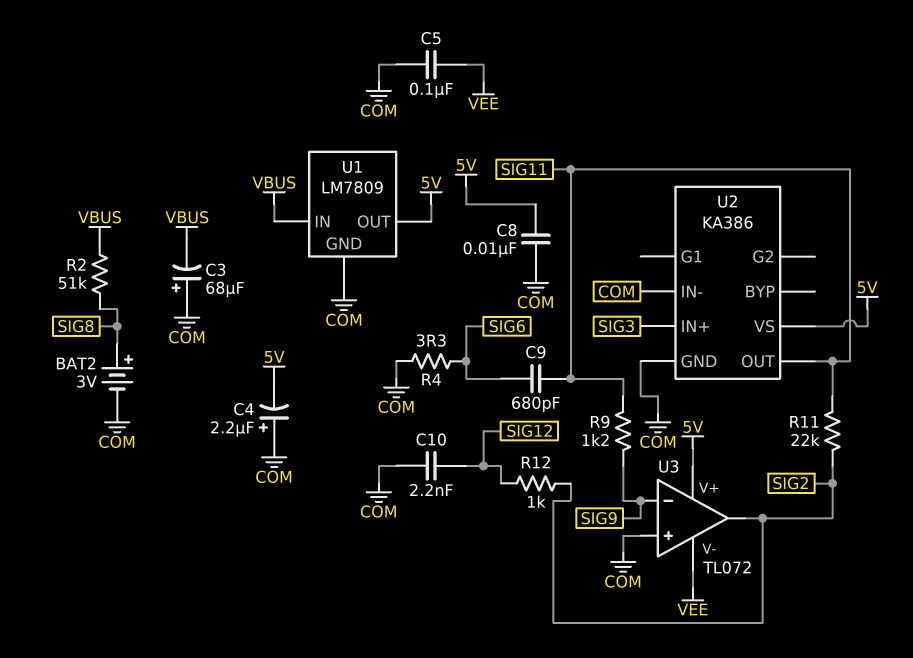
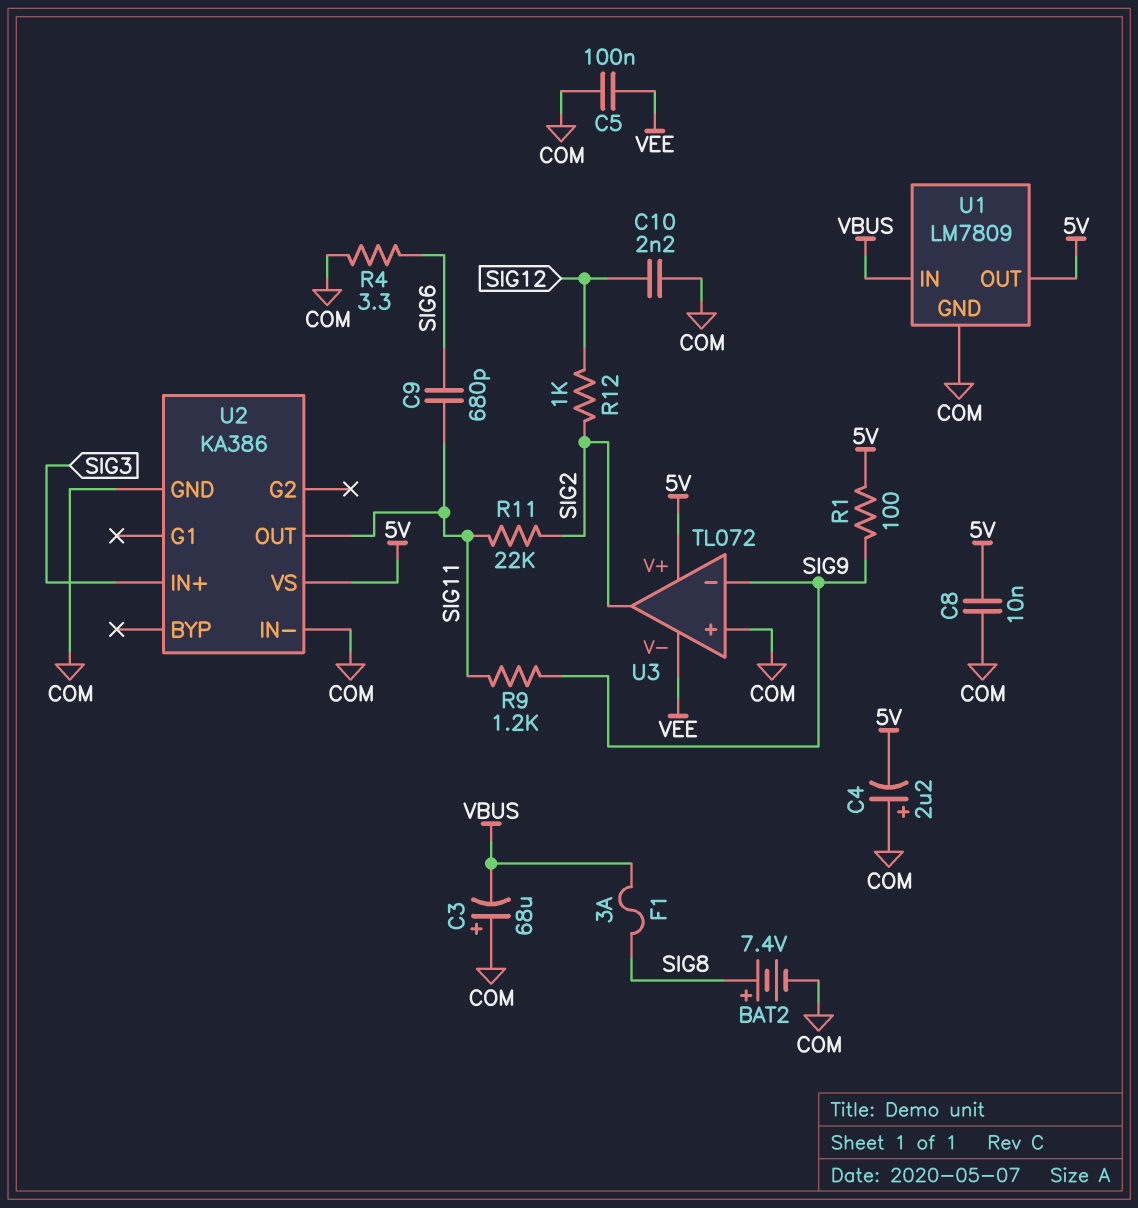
BAT2: 3V (plus SIG8, minus COM) -> 7.4V (plus SIG8, minus COM)
F1: none -> 3A (SIG8, VBUS)
R1: none -> 100 (5V, SIG9)
R2: 51k (SIG8, VBUS) -> none

